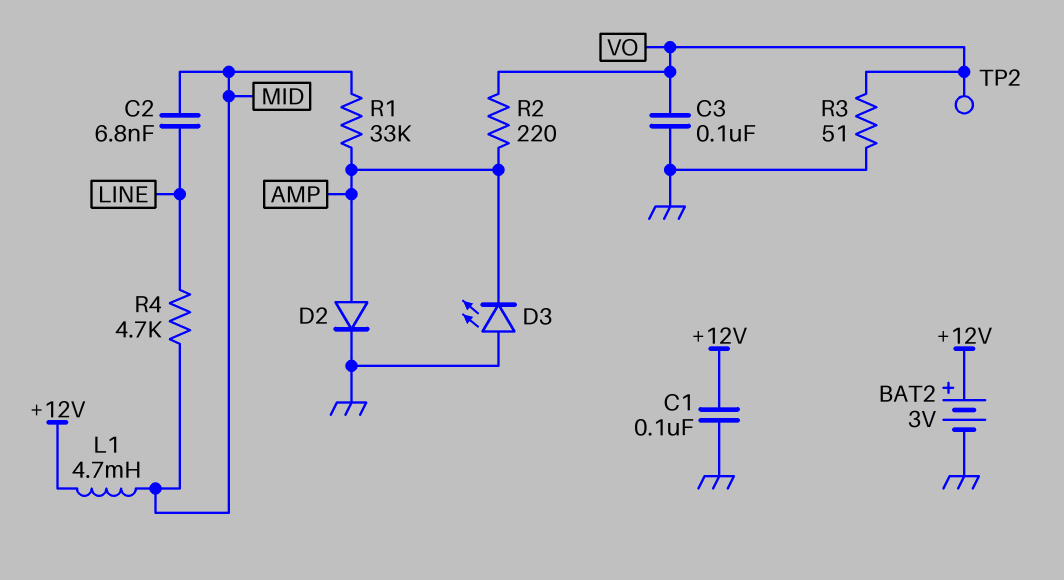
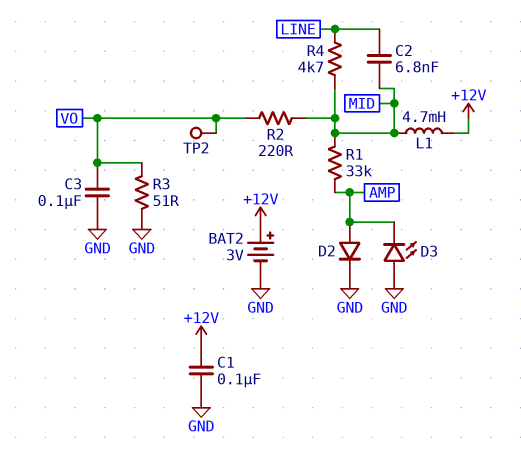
R2: 220 (AMP, VO) -> 220 (MID, VO)

